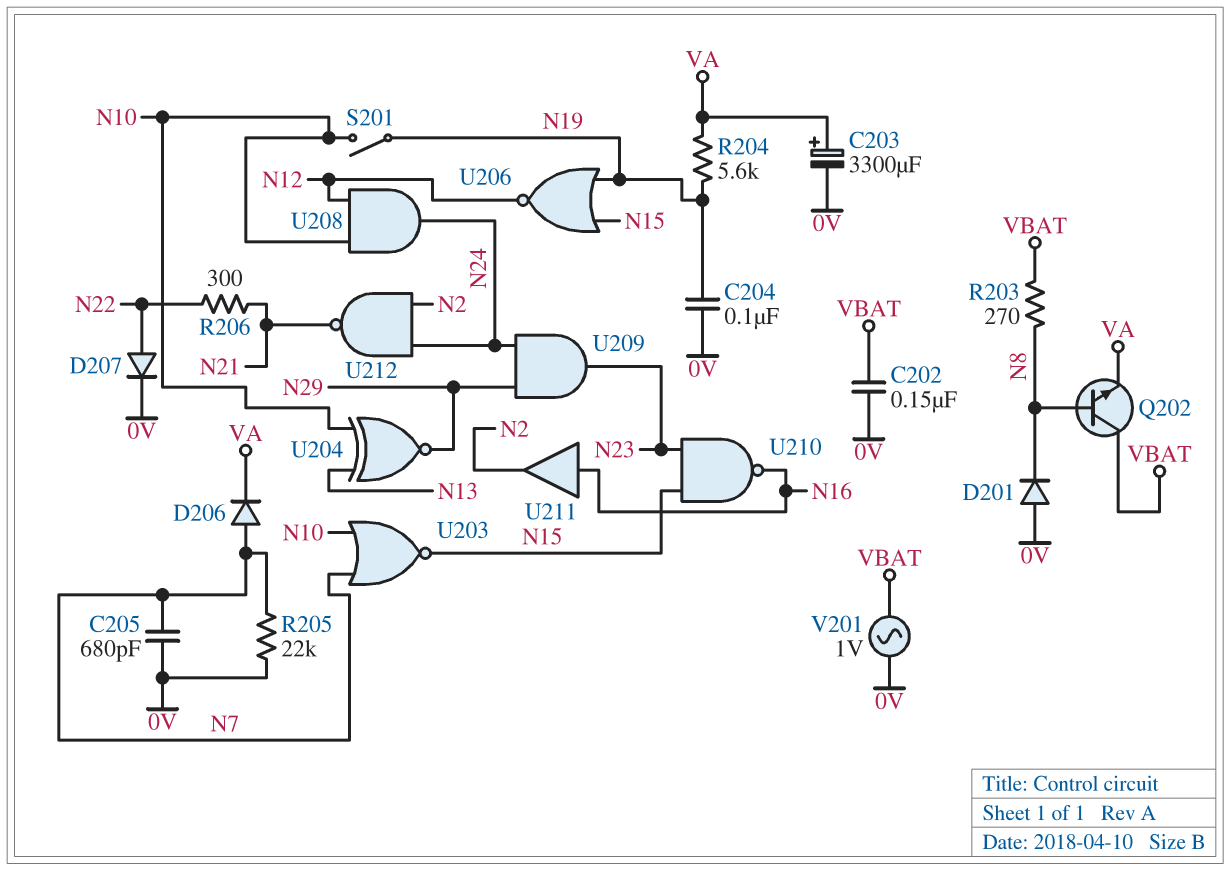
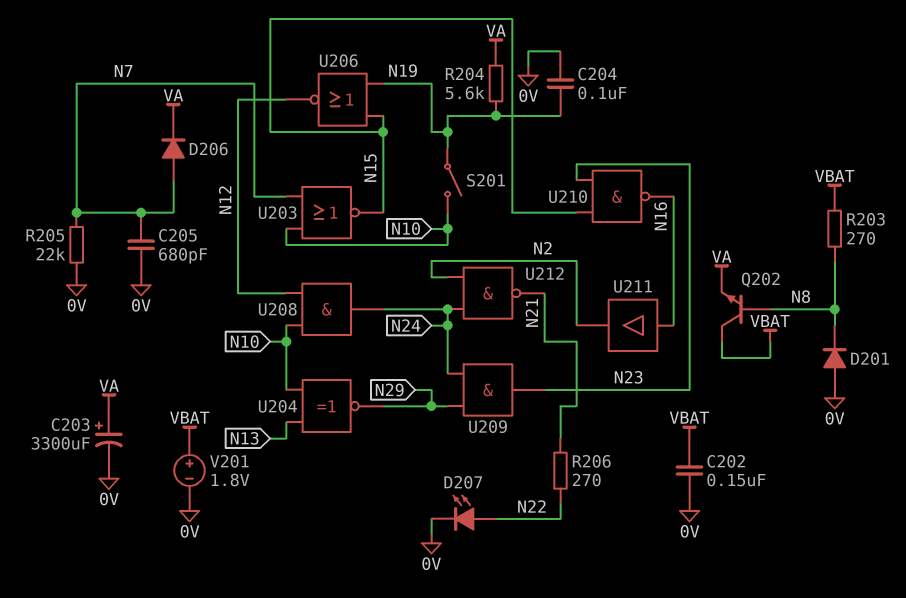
D207: diode (A N22, K 0V) -> LED (A N22, K 0V)
R206: 300 (N21, N22) -> 270 (N21, N22)
V201: AC 1V (0V, VBAT) -> 1.8V (plus VBAT, minus 0V)

